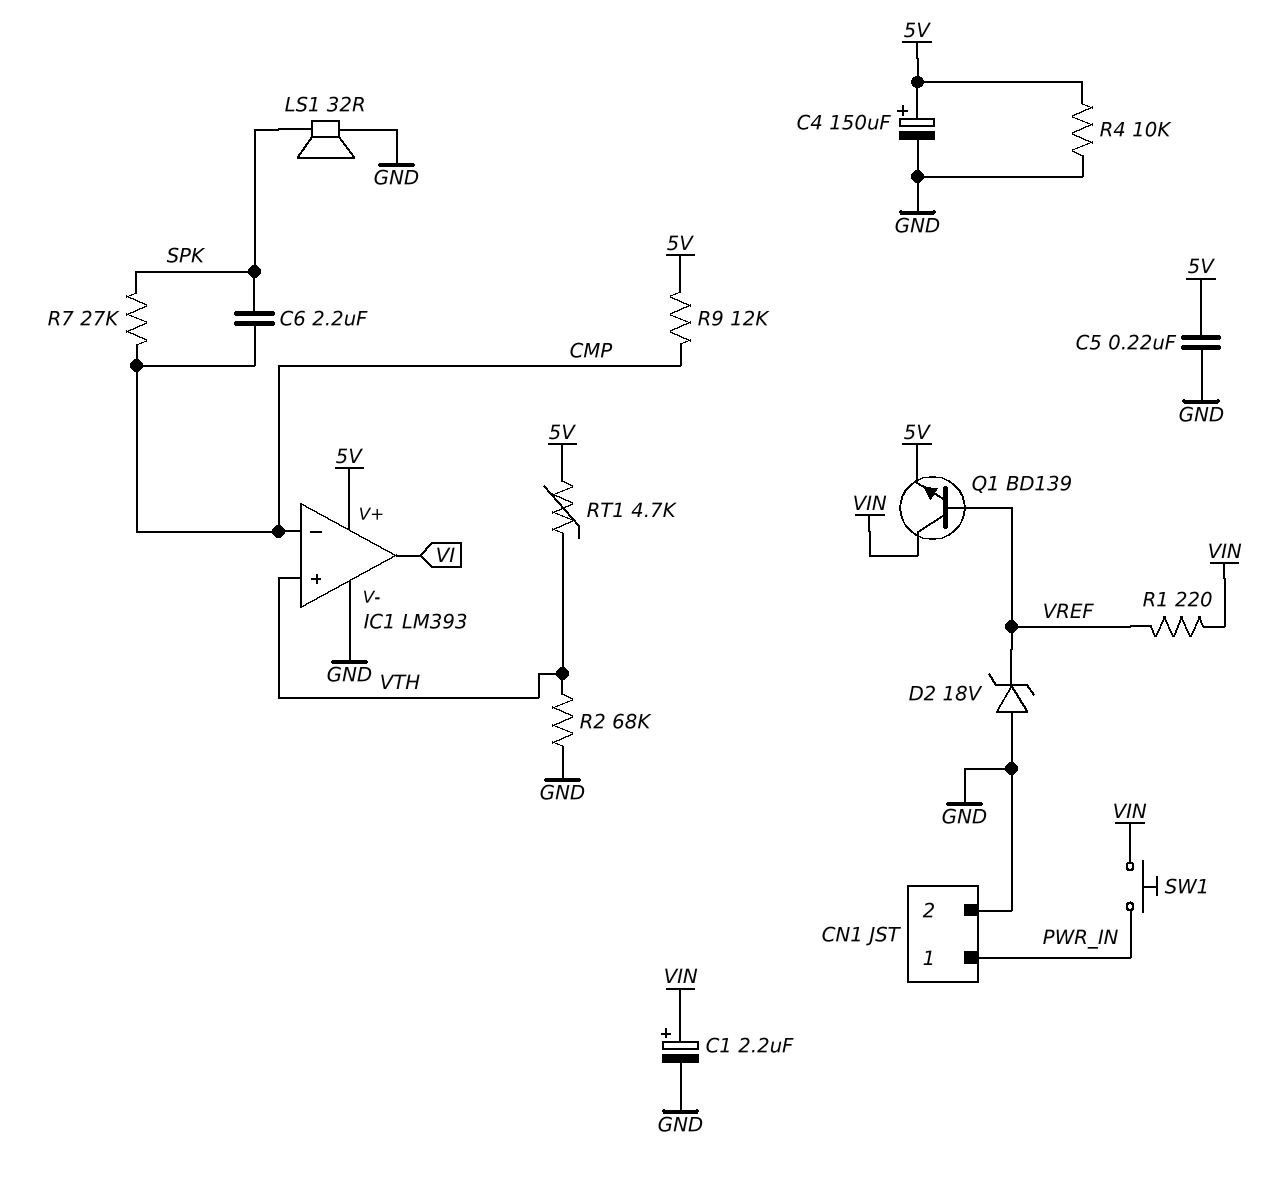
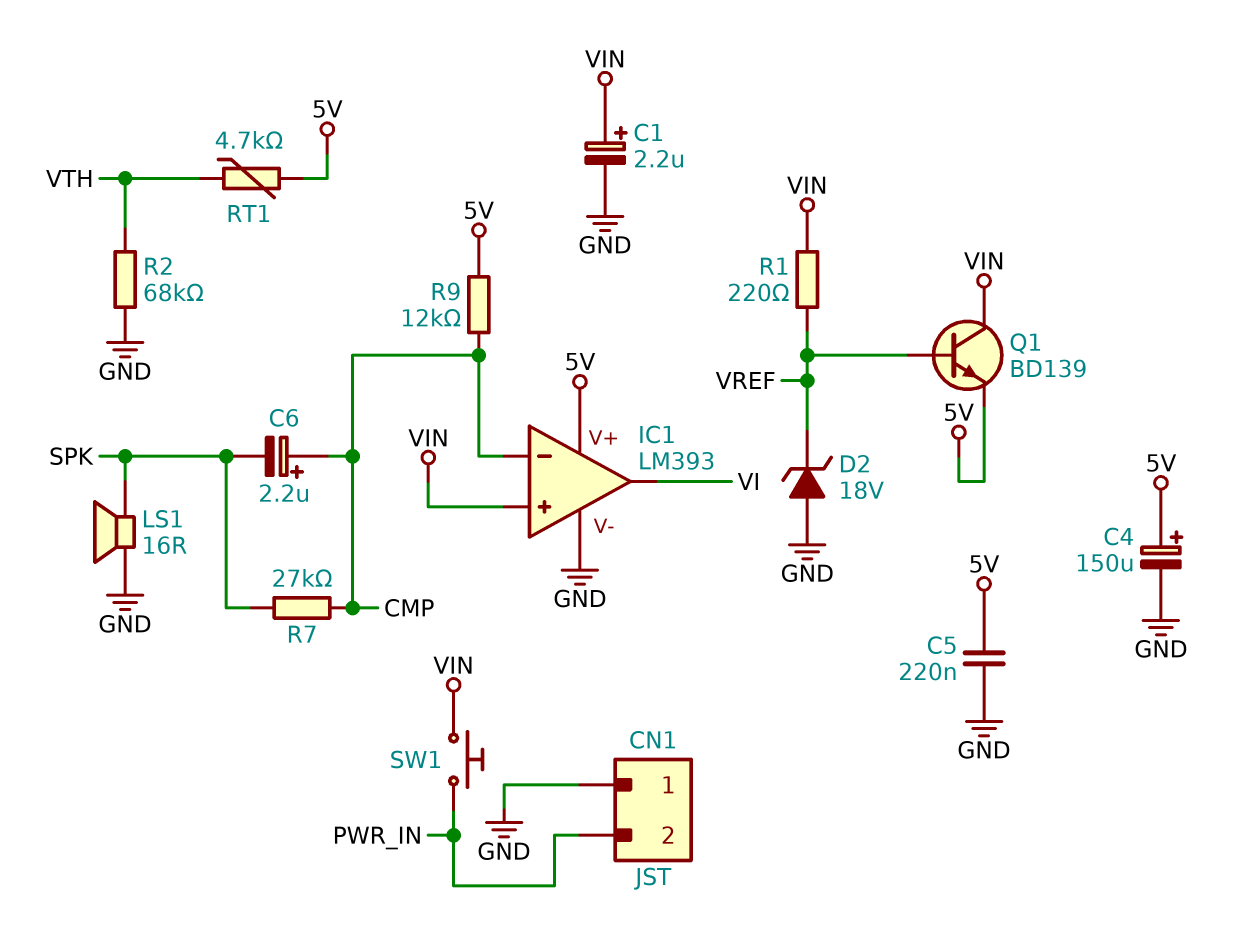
C6: 2.2uF (CMP, SPK) -> 2.2uF (plus CMP, minus SPK)
CN1 pin 1: PWR_IN -> GND
CN1 pin 2: GND -> PWR_IN
IC1 pin in+: VTH -> VIN
LS1: speaker 32R (GND, SPK) -> speaker 16R (GND, SPK)
R4: 10k (5V, GND) -> none

